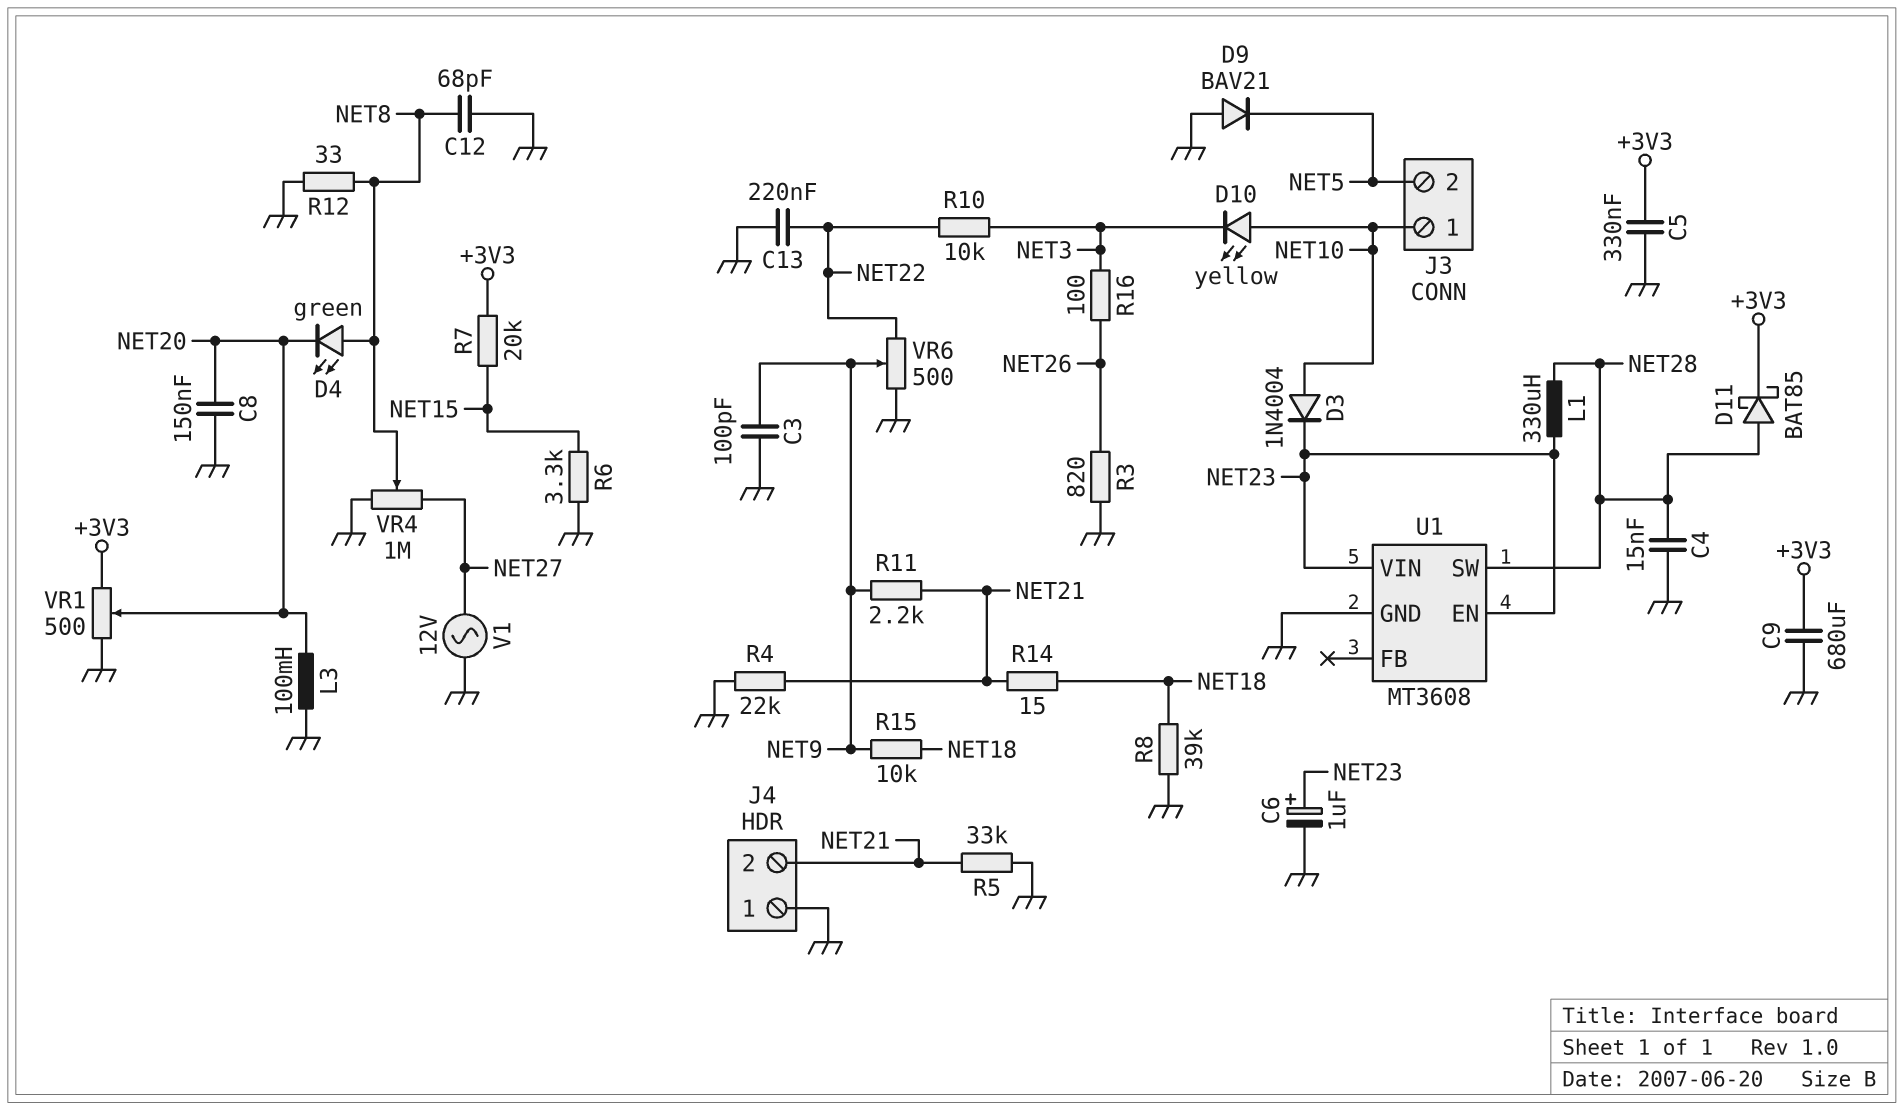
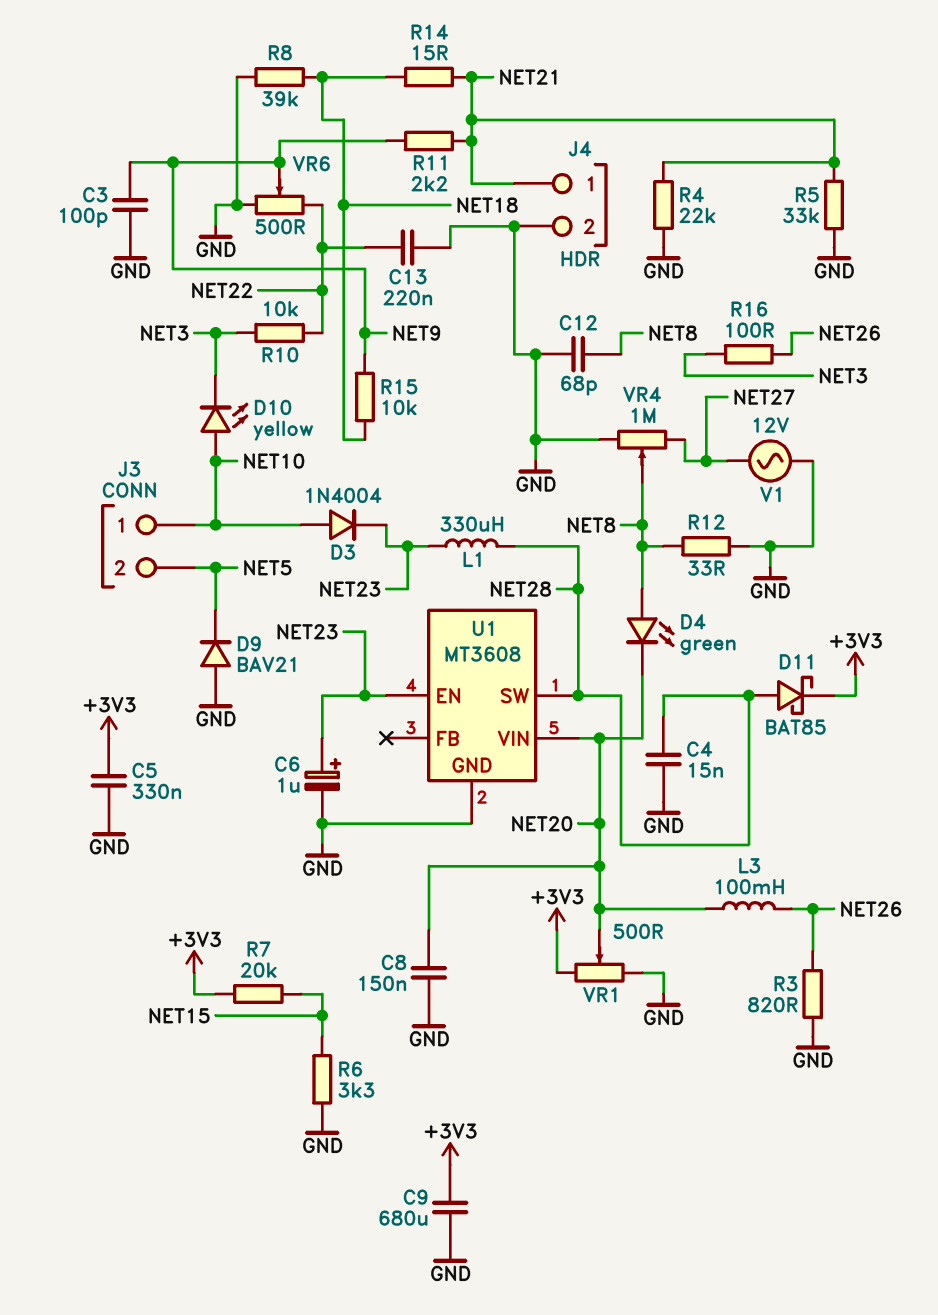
J4 pin 1: GND -> NET21
J4 pin 2: NET21 -> GND
L3: 100mH (GND, NET20) -> 100mH (NET20, NET26)
U1 pin VIN: NET23 -> NET20

